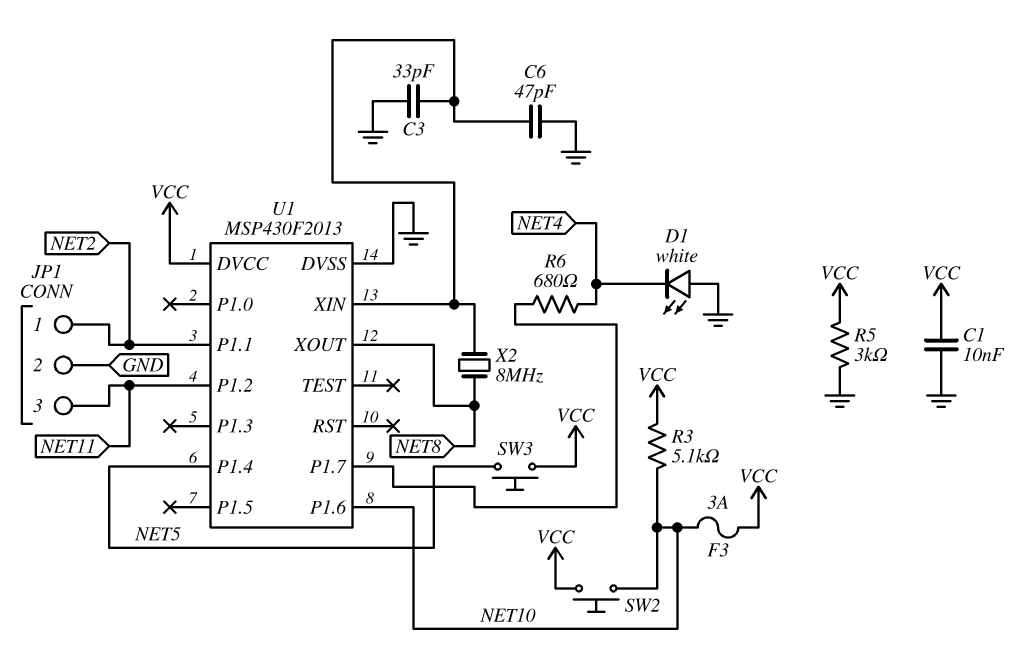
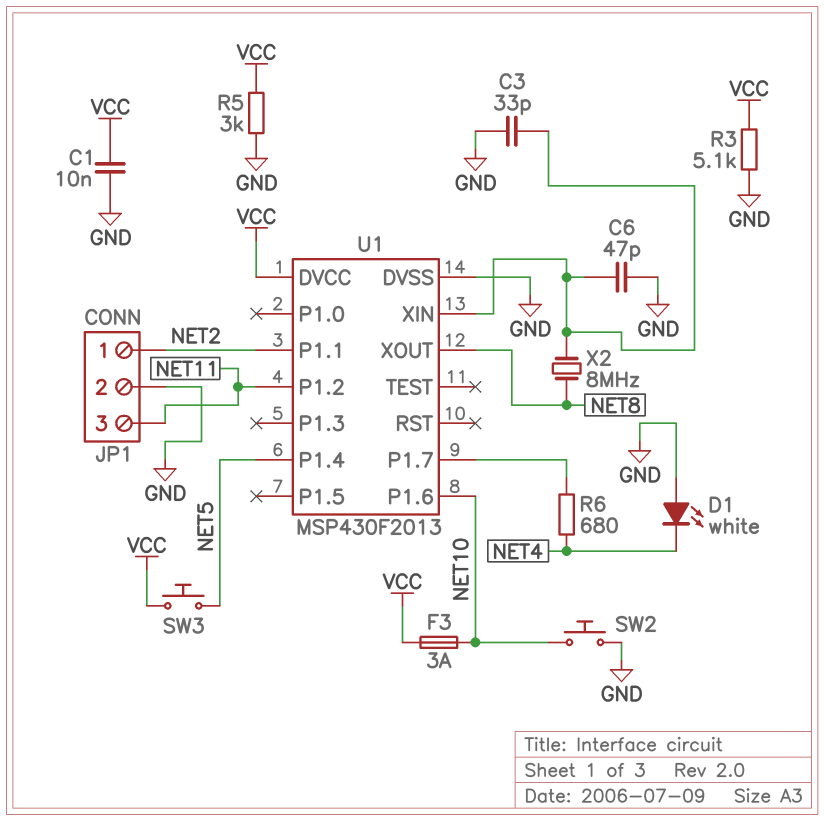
R3: 5.1k (NET10, VCC) -> 5.1k (GND, VCC)
SW2: button (NET10, VCC) -> button (GND, NET10)

